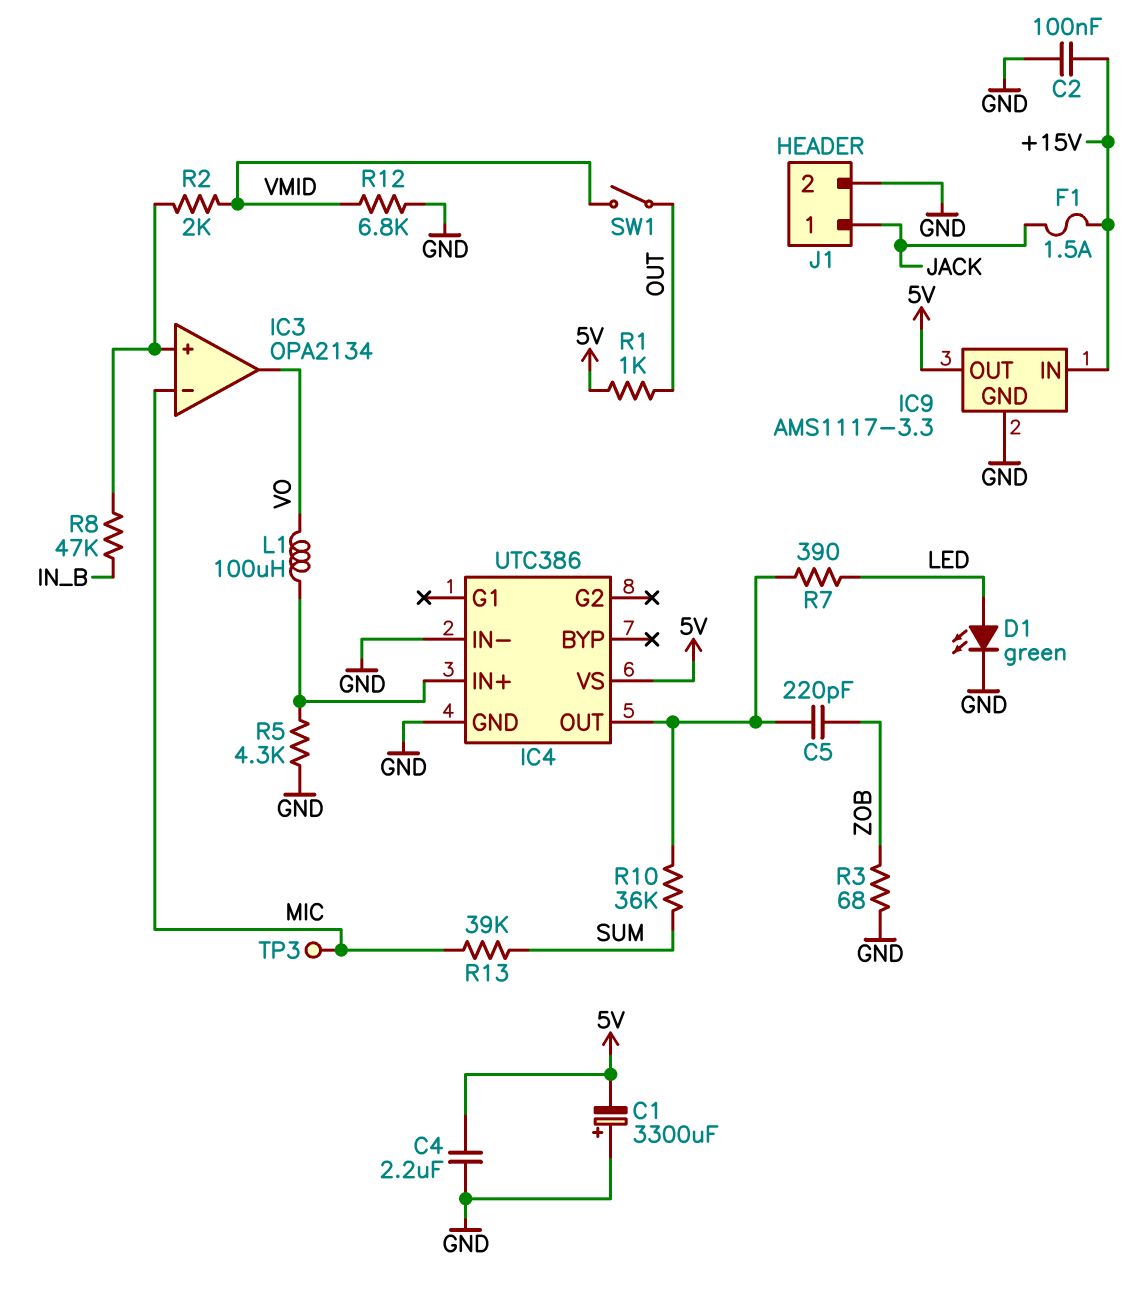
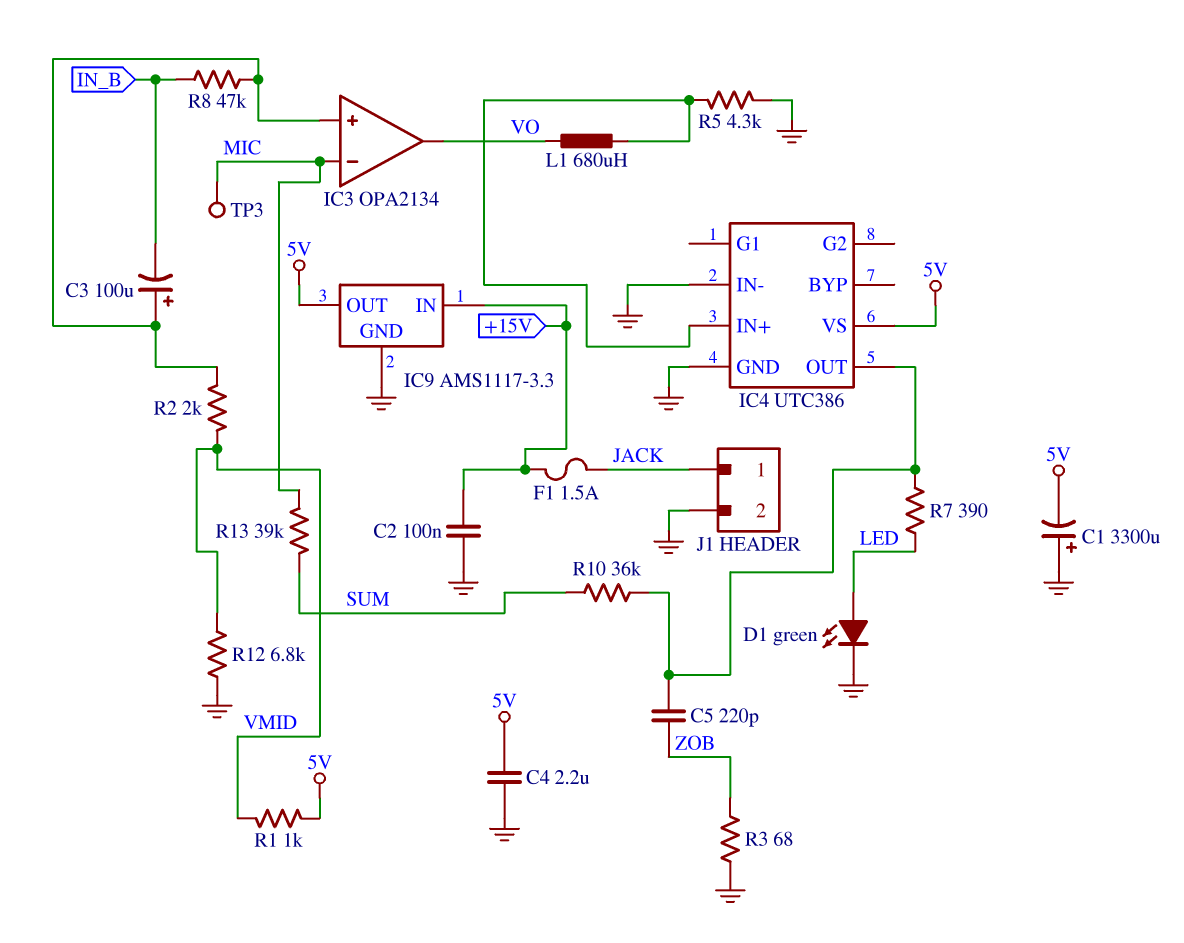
C3: none -> 100uF (plus IC3/in+, minus IN_B)
L1: 100uH (IC4/IN+, VO) -> 680uH (IC4/IN+, VO)
R1: 1k (5V, OUT) -> 1k (5V, VMID)
SW1: switch (OUT, VMID) -> none

